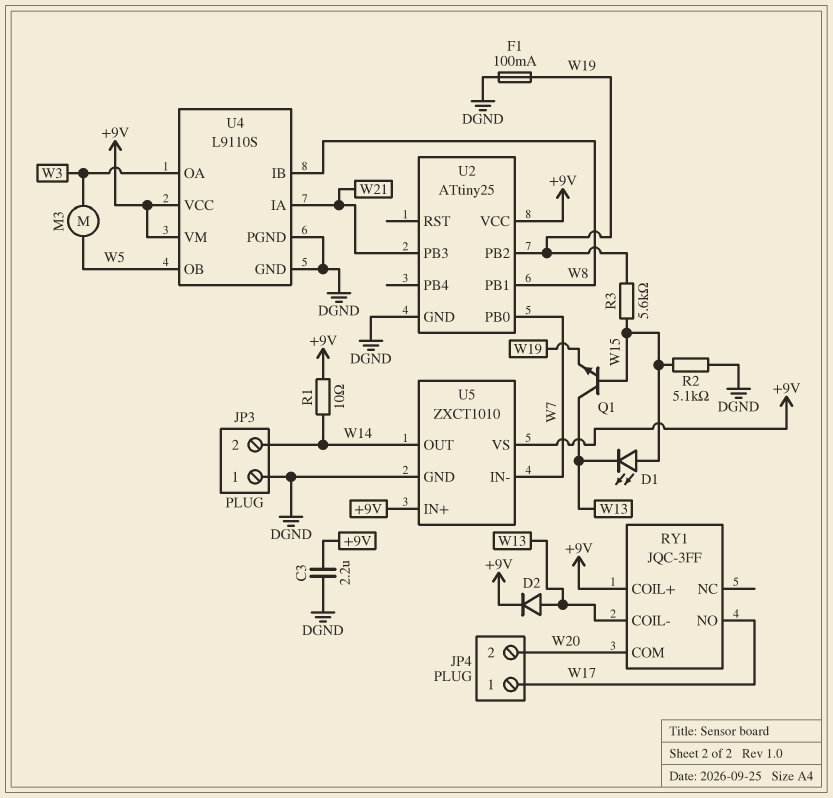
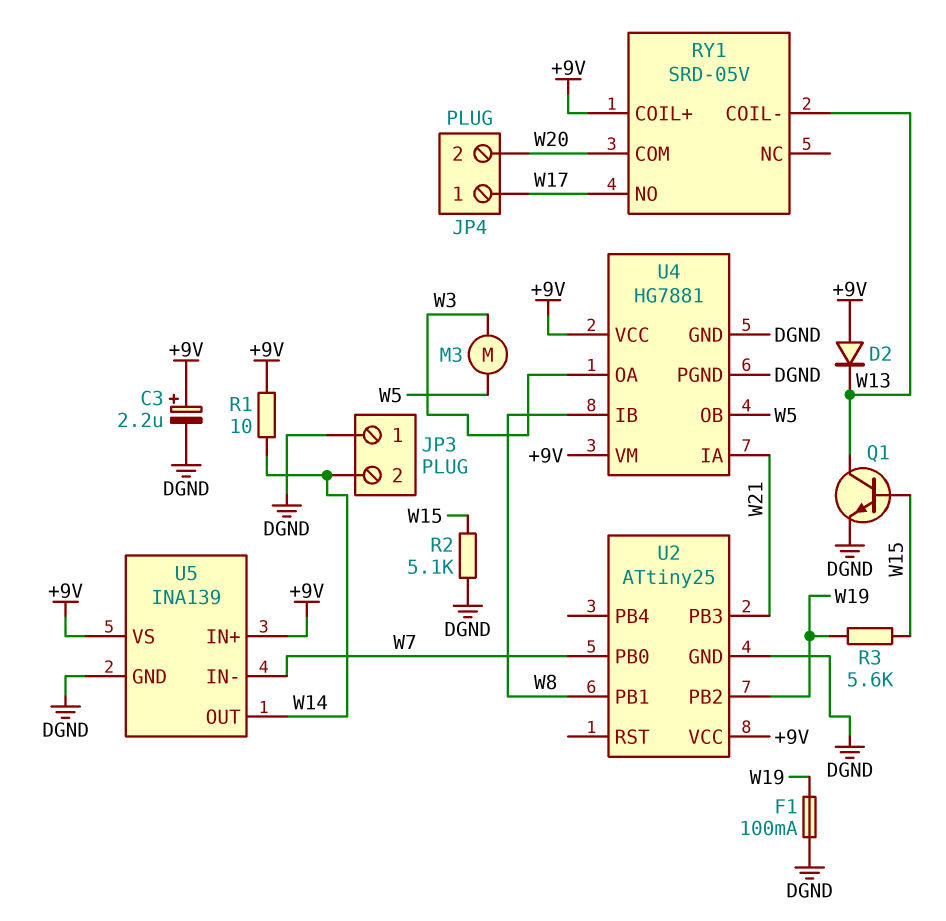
C3: 2.2uF (+9V, DGND) -> 2.2uF (plus +9V, minus DGND)
D1: LED (A W15, K W13) -> none
D2: diode (A W13, K +9V) -> diode (A +9V, K W13)
Q1: NPN (B W15, C W13, E W19) -> NPN (B W15, C W13, E DGND)
RY1: JQC-3FF -> SRD-05V
U4: L9110S -> HG7881
U5: ZXCT1010 -> INA139

